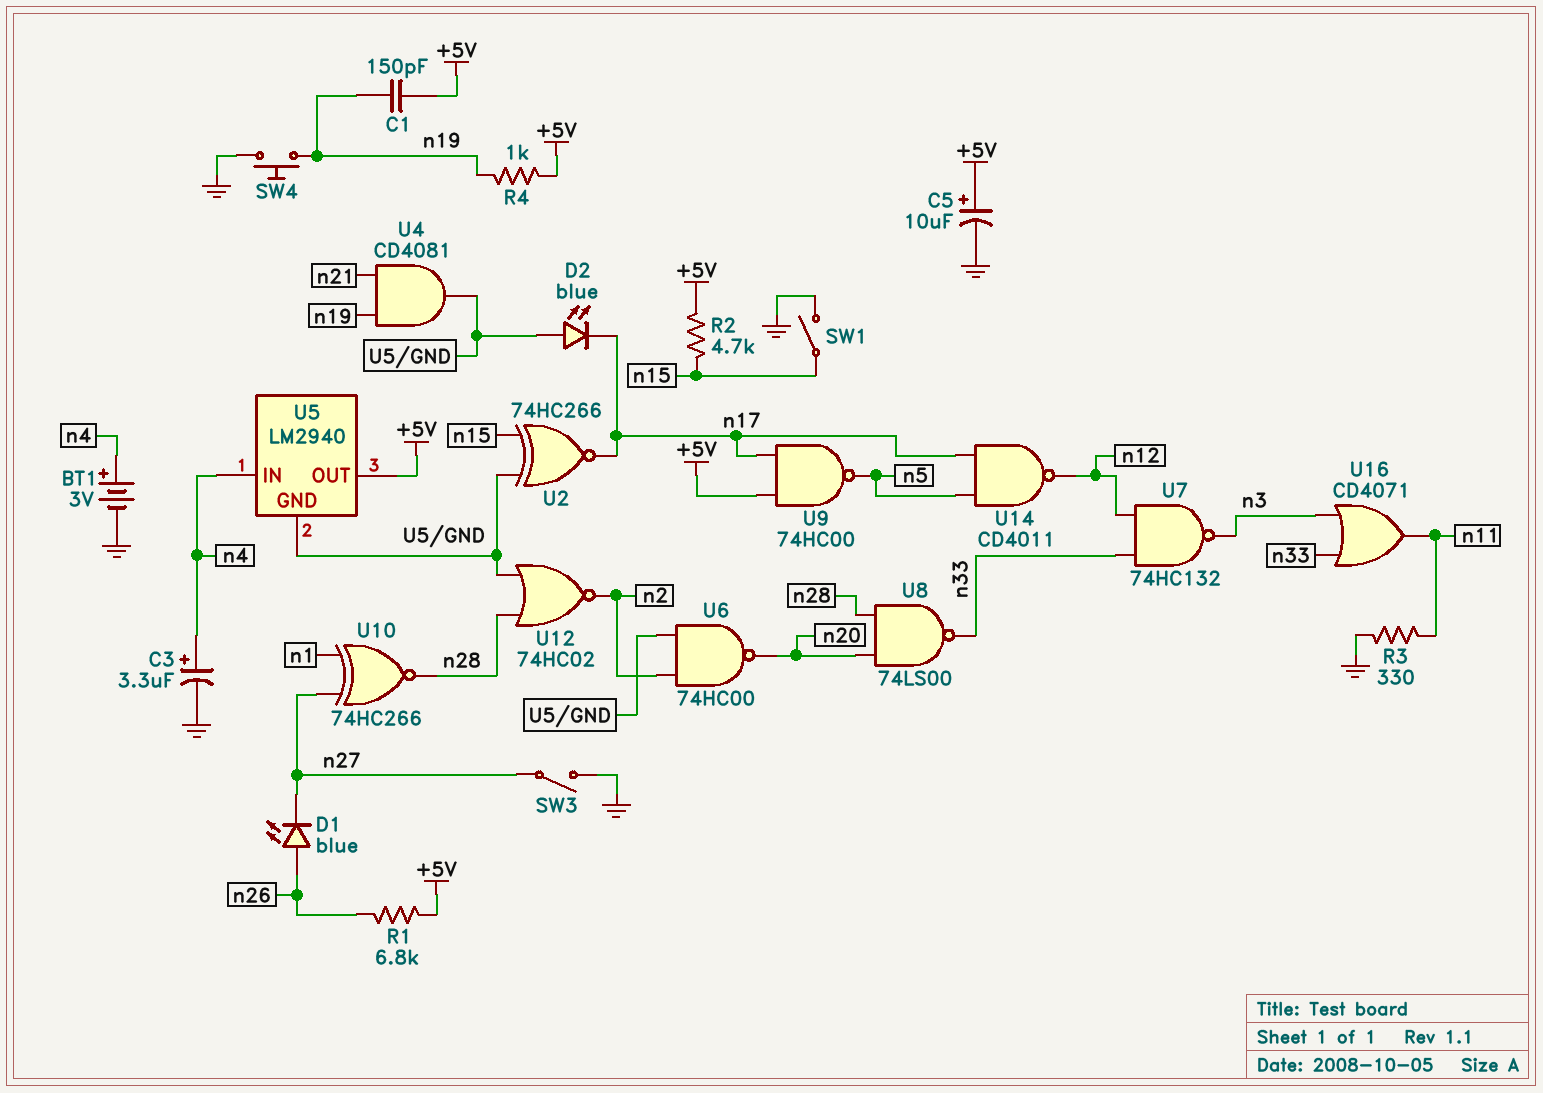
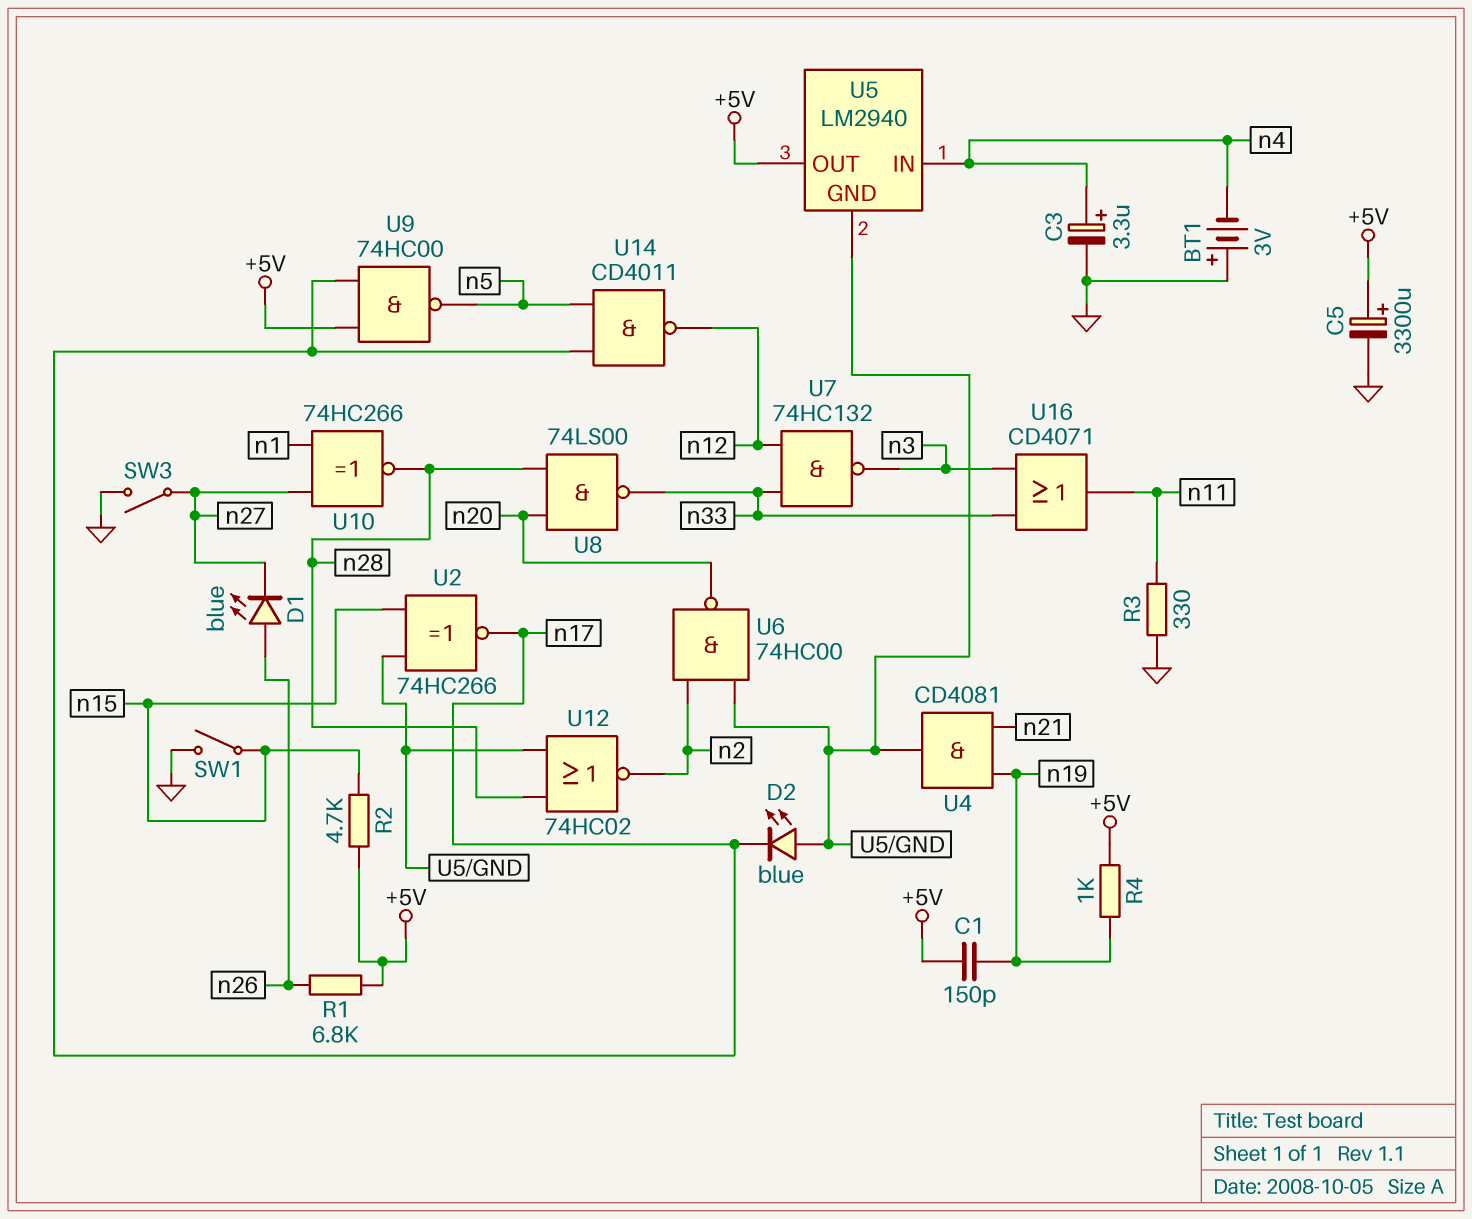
BT1: 3V (plus n4, minus GND) -> 3V (plus GND, minus n4)
C5: 10uF (plus +5V, minus GND) -> 3300uF (plus +5V, minus GND)
SW4: button (GND, n19) -> none

